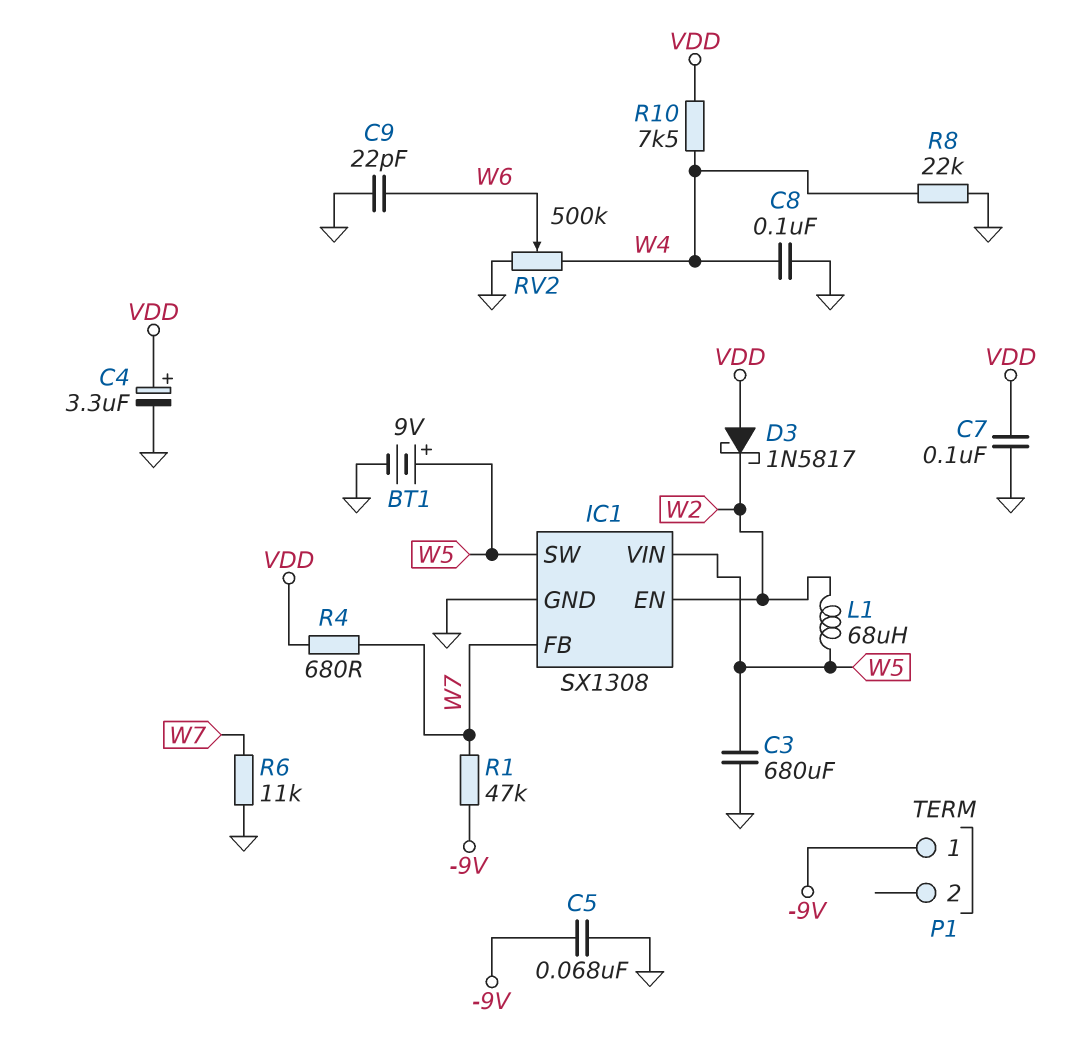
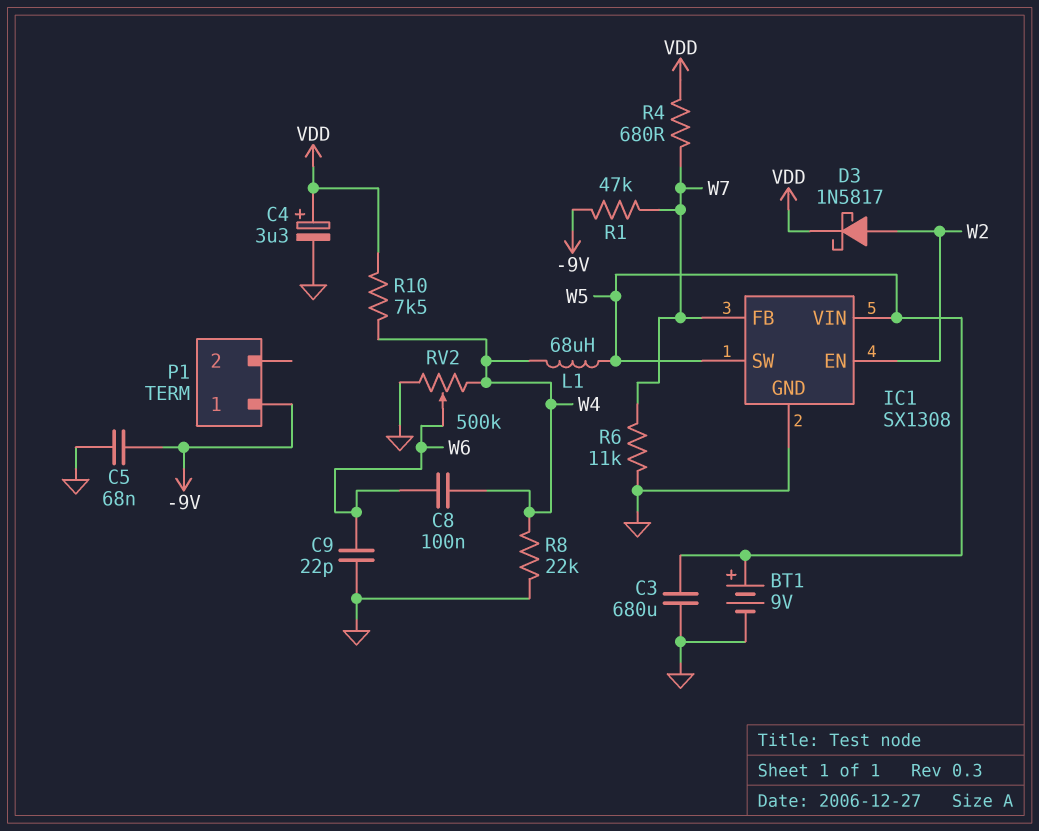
C7: 100nF (GND, VDD) -> none
C8: 100nF (GND, W4) -> 100nF (W4, W6)
D3: schottky 1N5817 (A VDD, K W2) -> schottky 1N5817 (A W2, K VDD)
L1: 68uH (W2, W5) -> 68uH (W4, W5)

